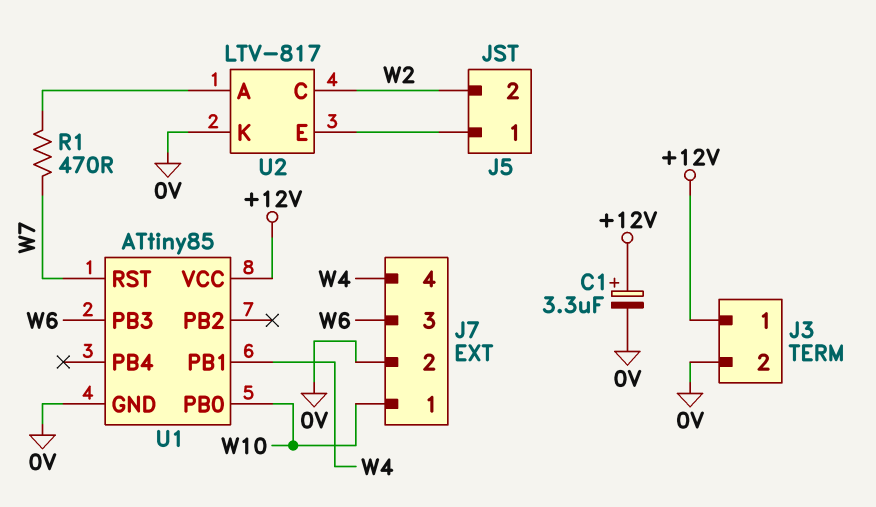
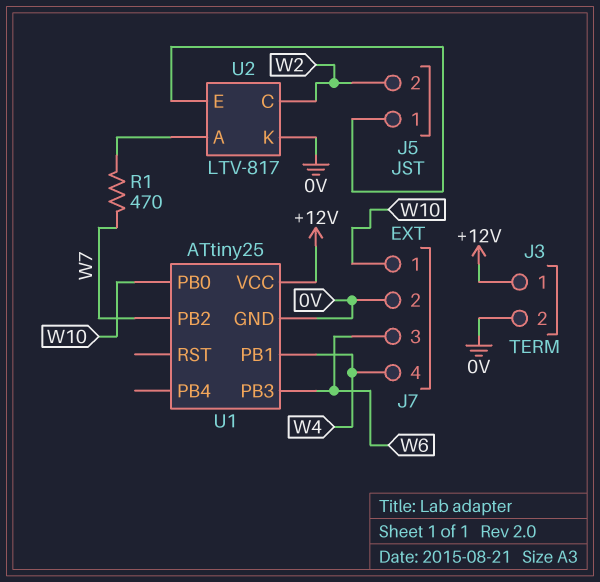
C1: 3.3uF (plus +12V, minus 0V) -> none
U1: ATtiny85 -> ATtiny25
U1 pin PB2: none -> W7
U1 pin RST: W7 -> none

